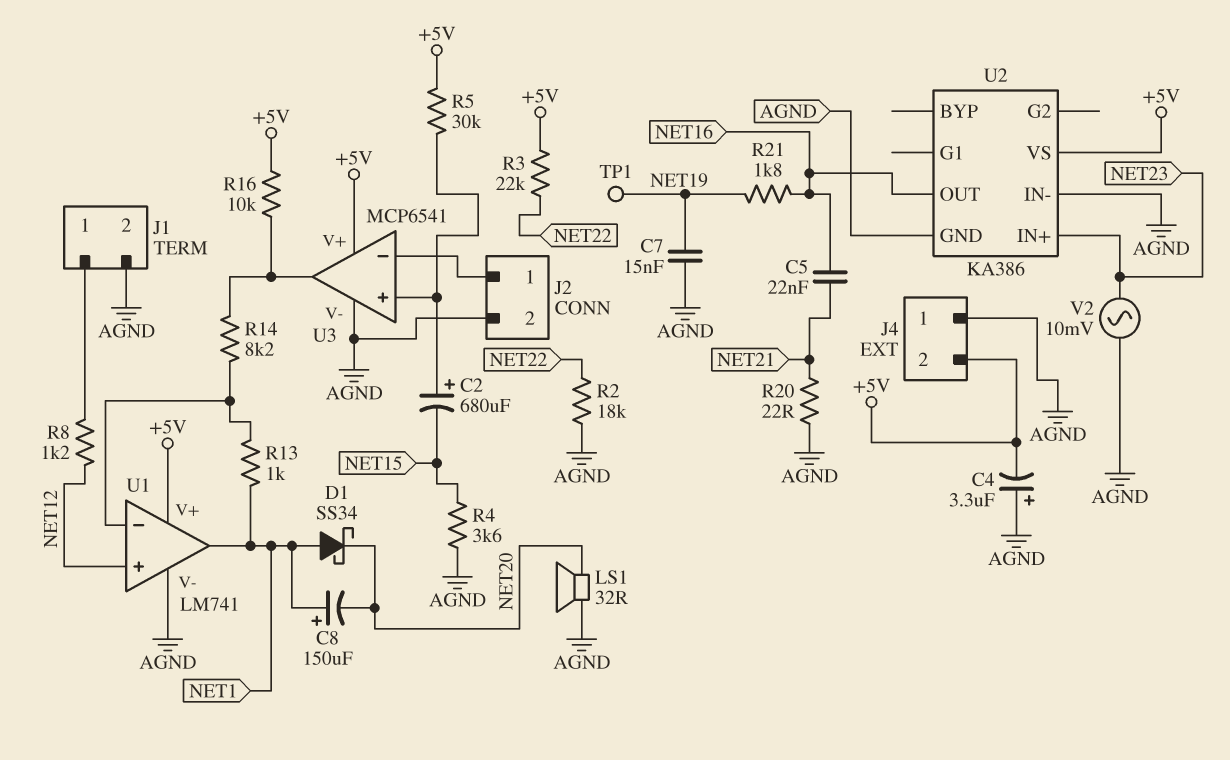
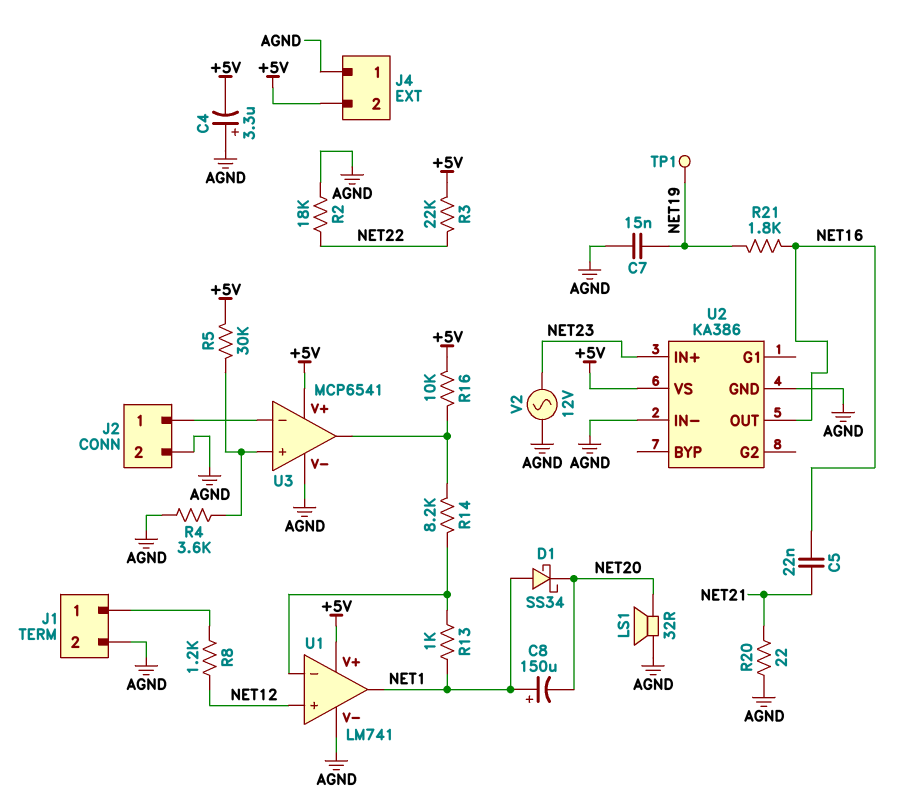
C2: 680uF (plus U3/in+, minus NET15) -> none
R4: 3.6k (AGND, NET15) -> 3.6k (AGND, U3/in+)
V2: AC 10mV (AGND, NET23) -> AC 12V (AGND, NET23)

